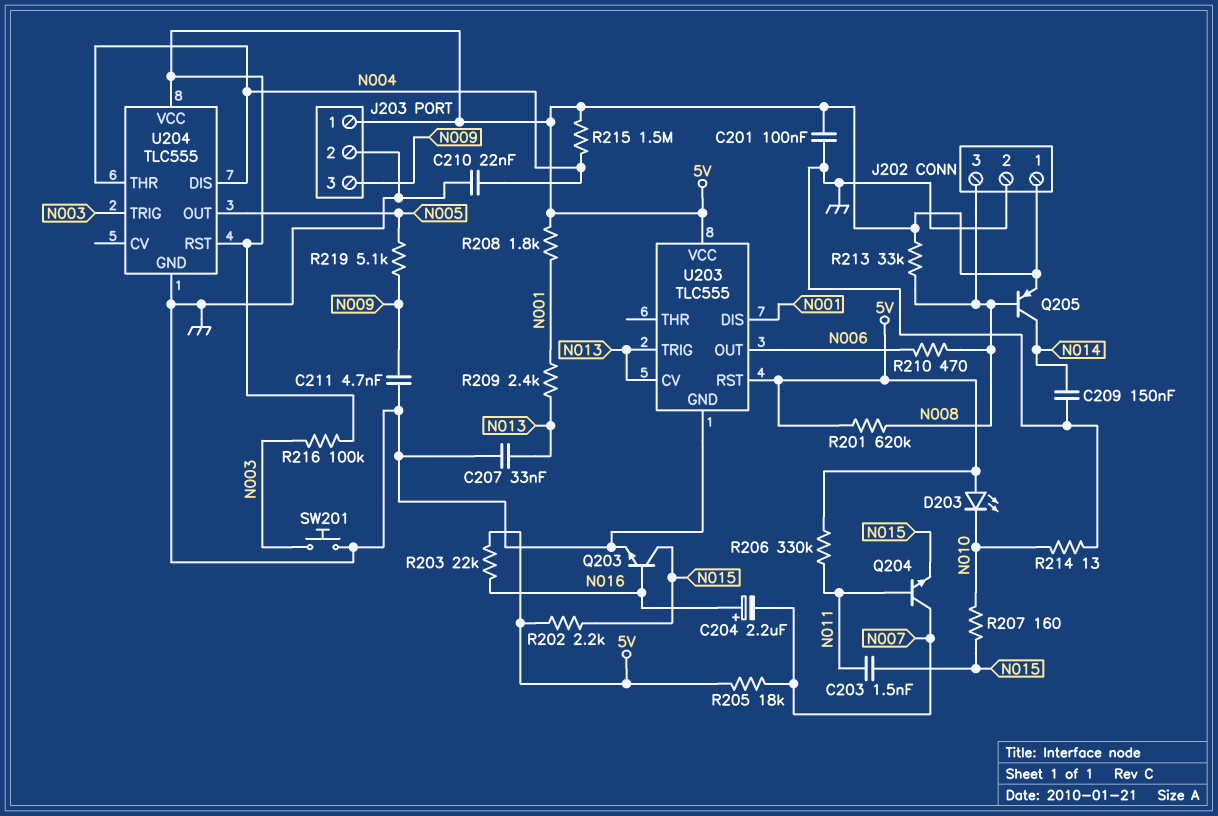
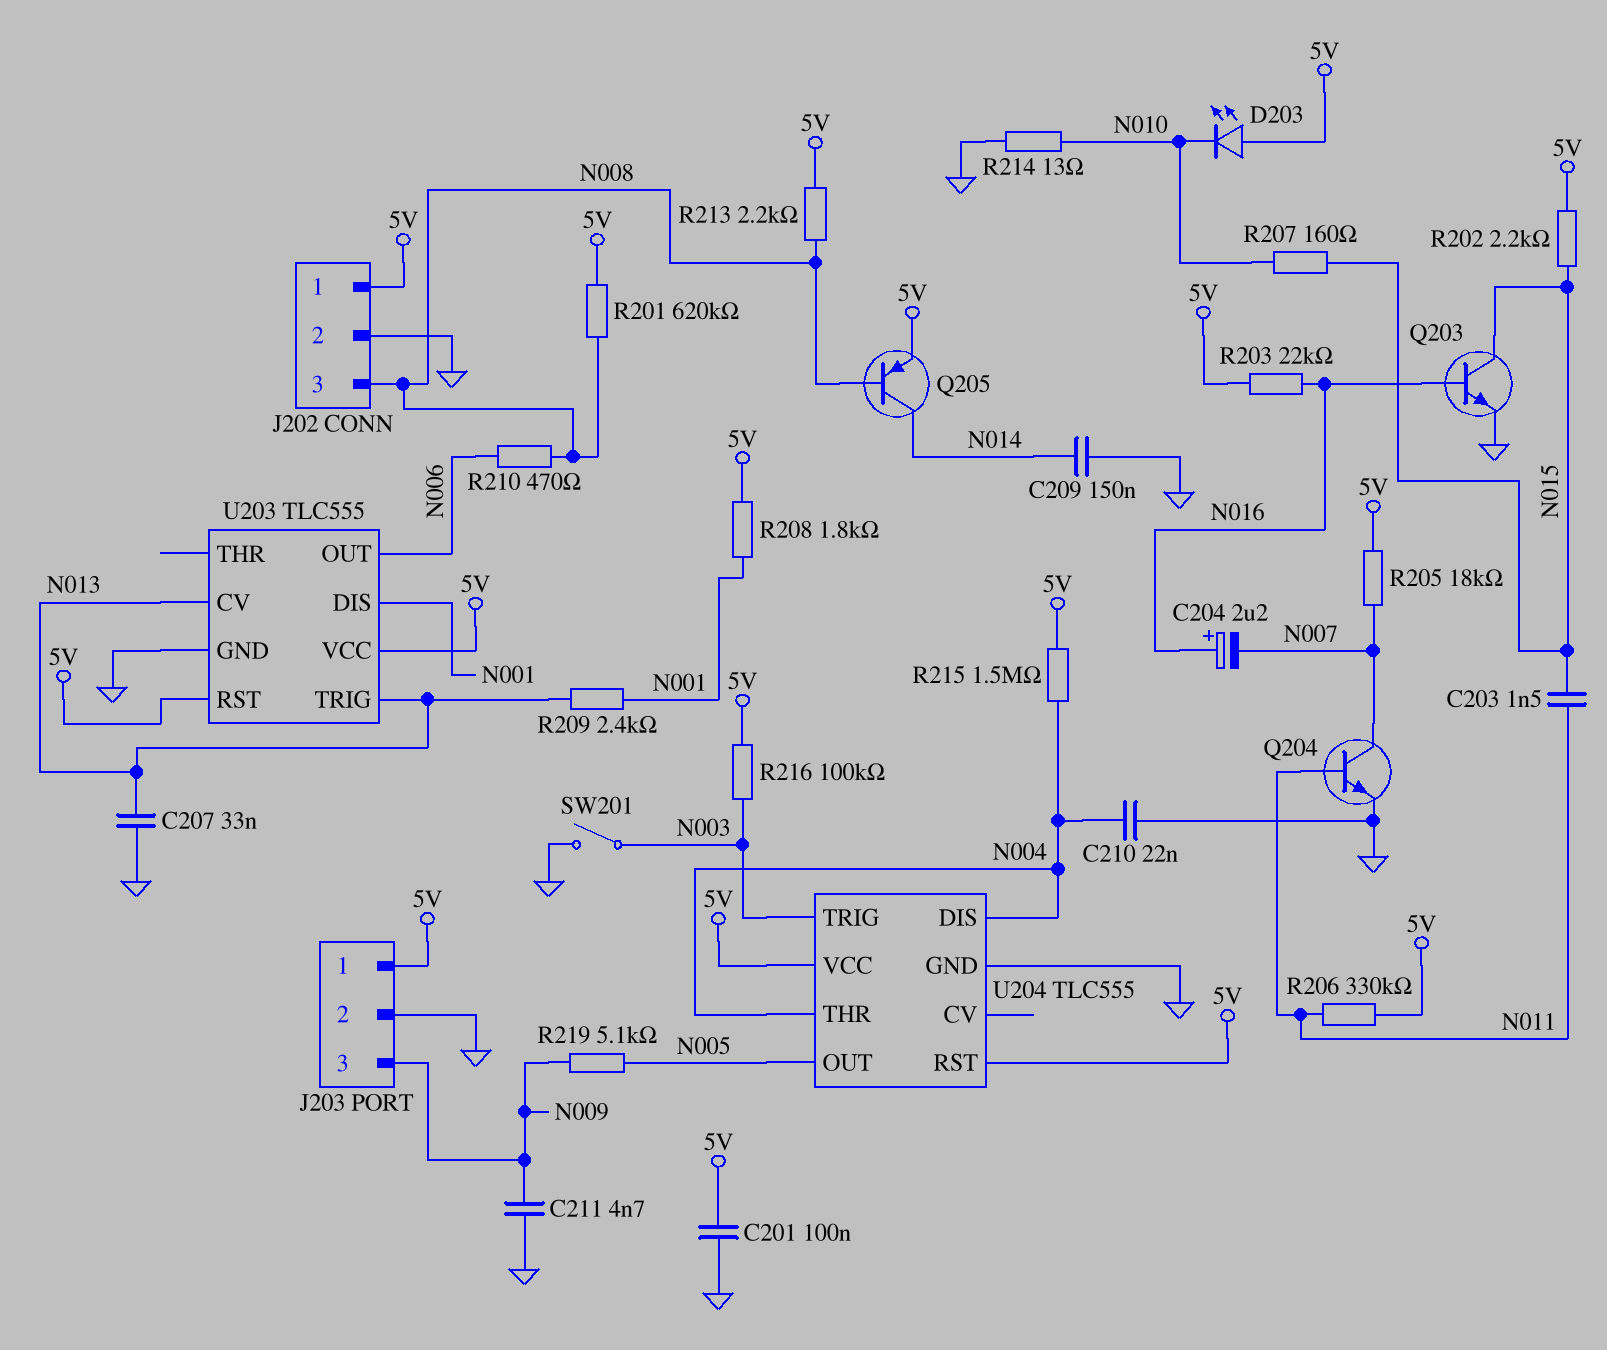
Q204: NPN (B N011, C N007, E N015) -> NPN (B N011, C N007, E GND)
R213: 33k (5V, N008) -> 2.2k (5V, N008)
SW201: button (GND, N003) -> switch (GND, N003)

